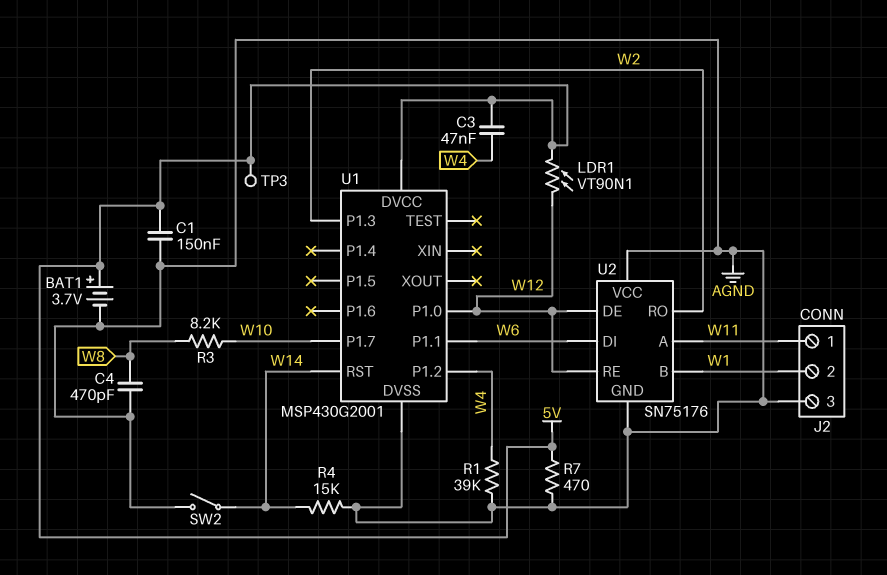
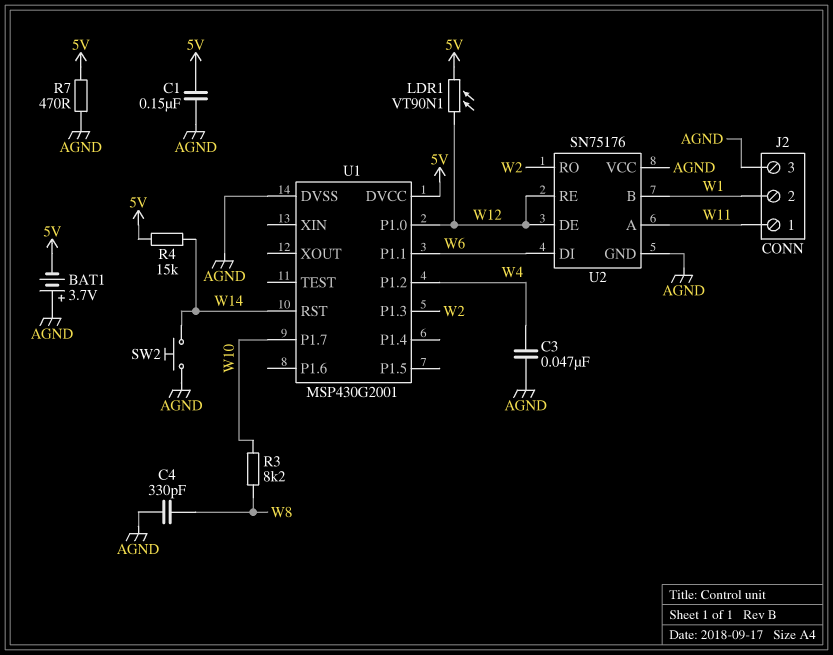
BAT1: 3.7V (plus 5V, minus AGND) -> 3.7V (plus AGND, minus 5V)
C3: 47nF (5V, W4) -> 47nF (AGND, W4)
C4: 470pF (AGND, W8) -> 330pF (AGND, W8)
R1: 39k (AGND, W4) -> none
R4: 15k (AGND, W14) -> 15k (5V, W14)
SW2: switch (AGND, W14) -> button (AGND, W14)
TP3: test point (5V) -> none

